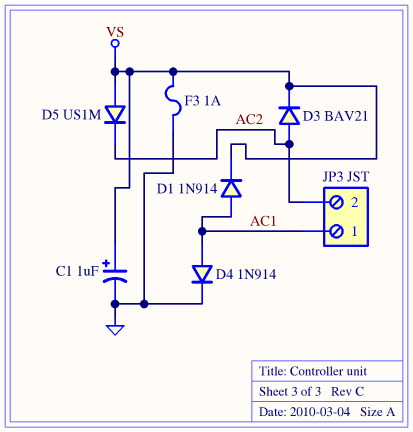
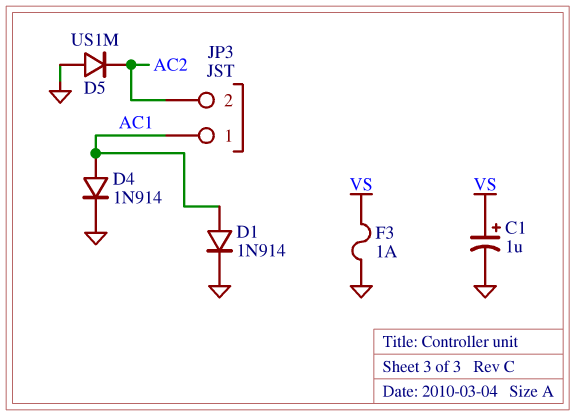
D1: diode 1N914 (A AC1, K VS) -> diode 1N914 (A AC1, K GND)
D3: diode BAV21 (A AC2, K VS) -> none
D5: diode US1M (A VS, K AC2) -> diode US1M (A GND, K AC2)

